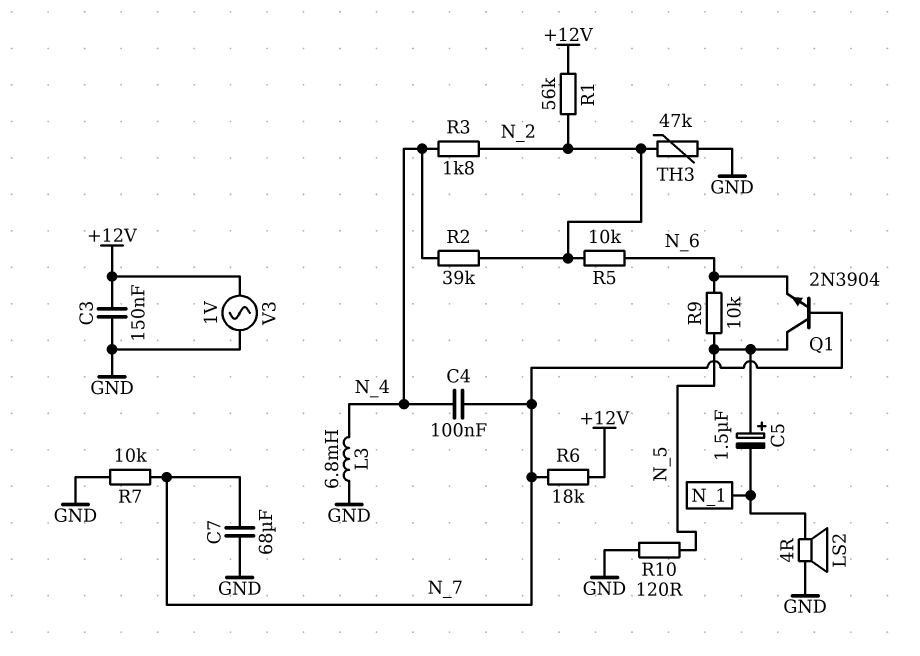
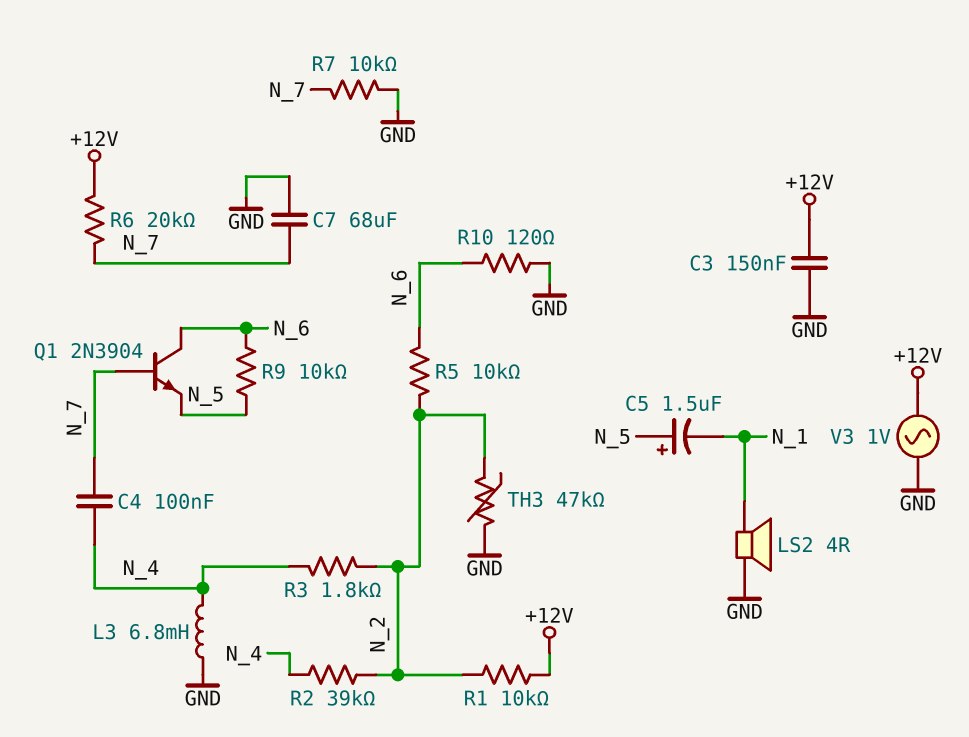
Q1: NPN 2N3904 (B N_7, C N_5, E N_6) -> NPN 2N3904 (B N_7, C N_6, E N_5)
R1: 56k (+12V, N_2) -> 10k (+12V, N_2)
R6: 18k (+12V, N_7) -> 20k (+12V, N_7)
R10: 120 (GND, N_5) -> 120 (GND, N_6)

